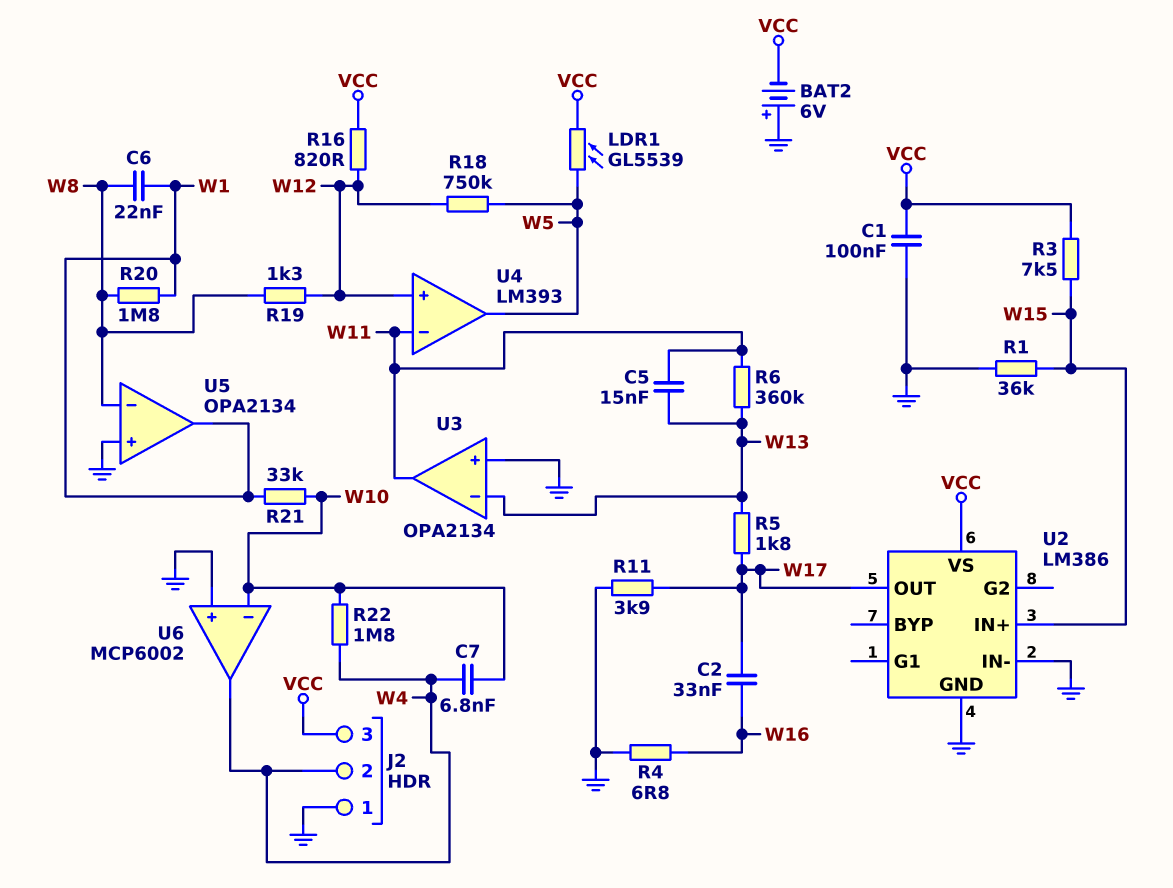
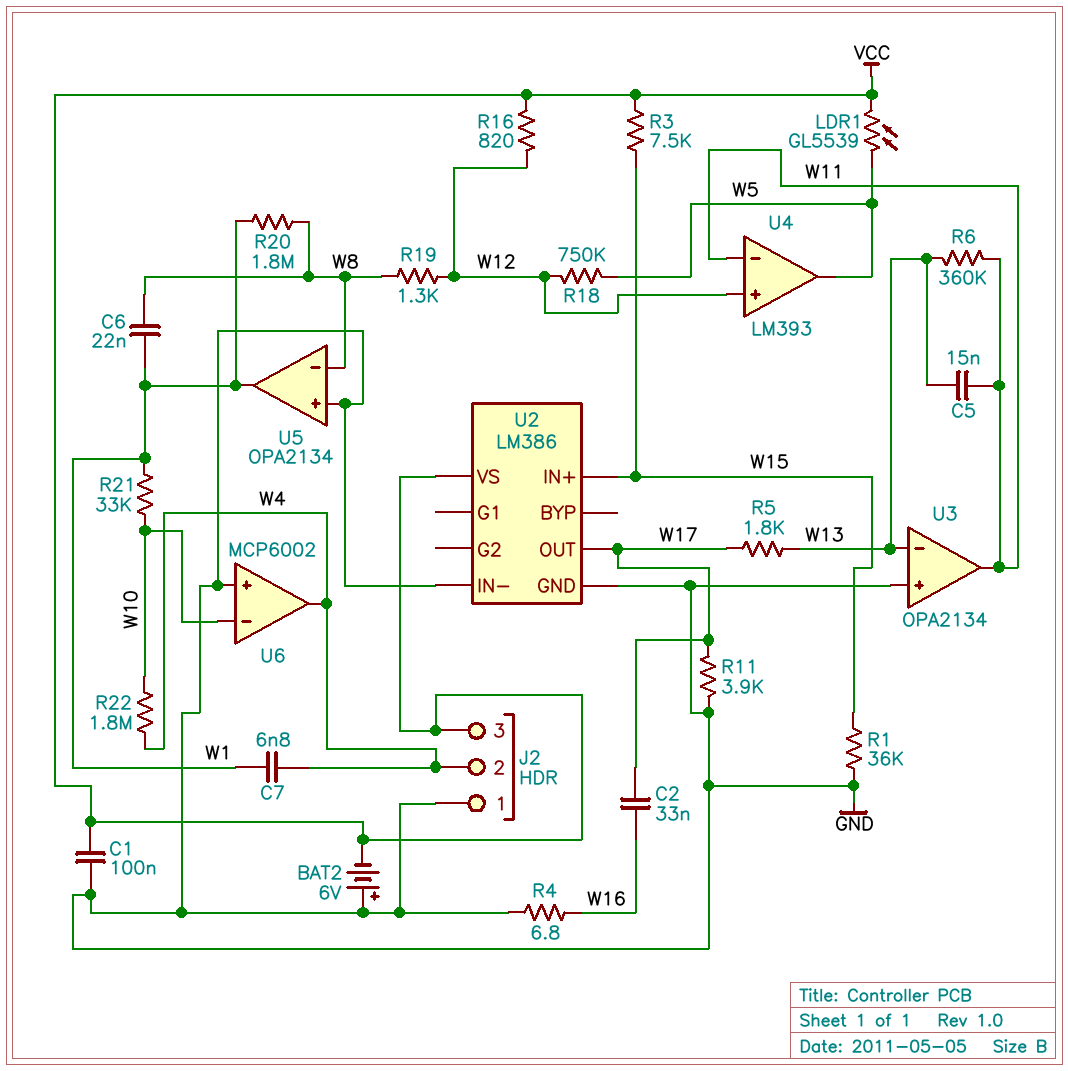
C7: 6.8nF (W4, W10) -> 6.8nF (W1, W4)

